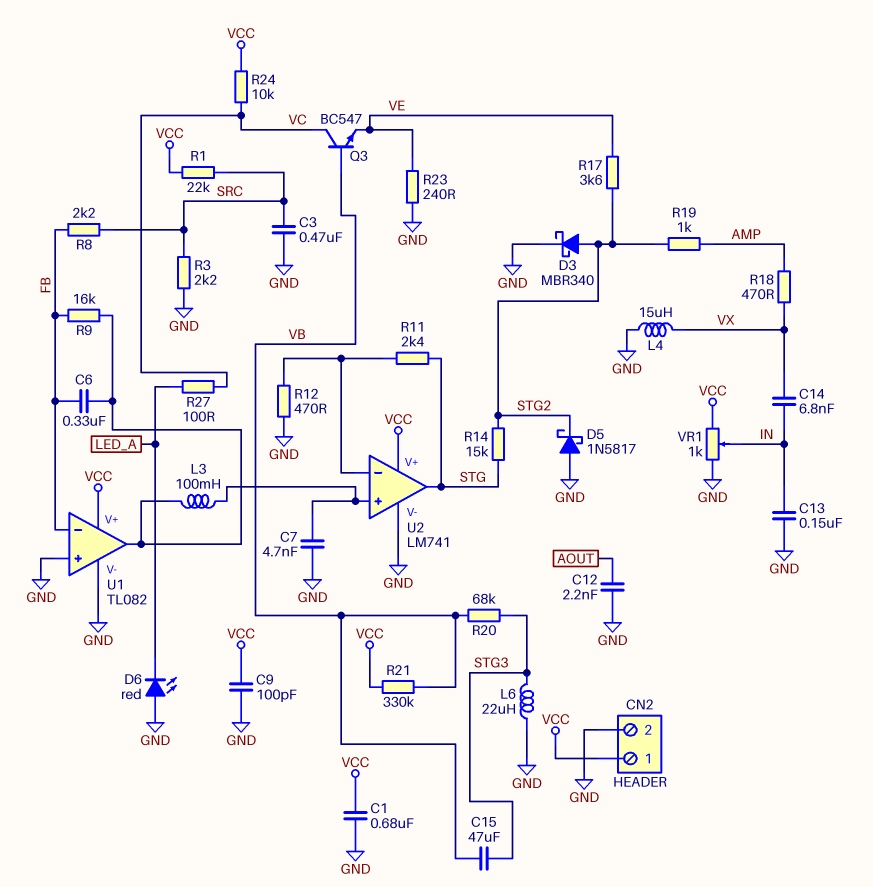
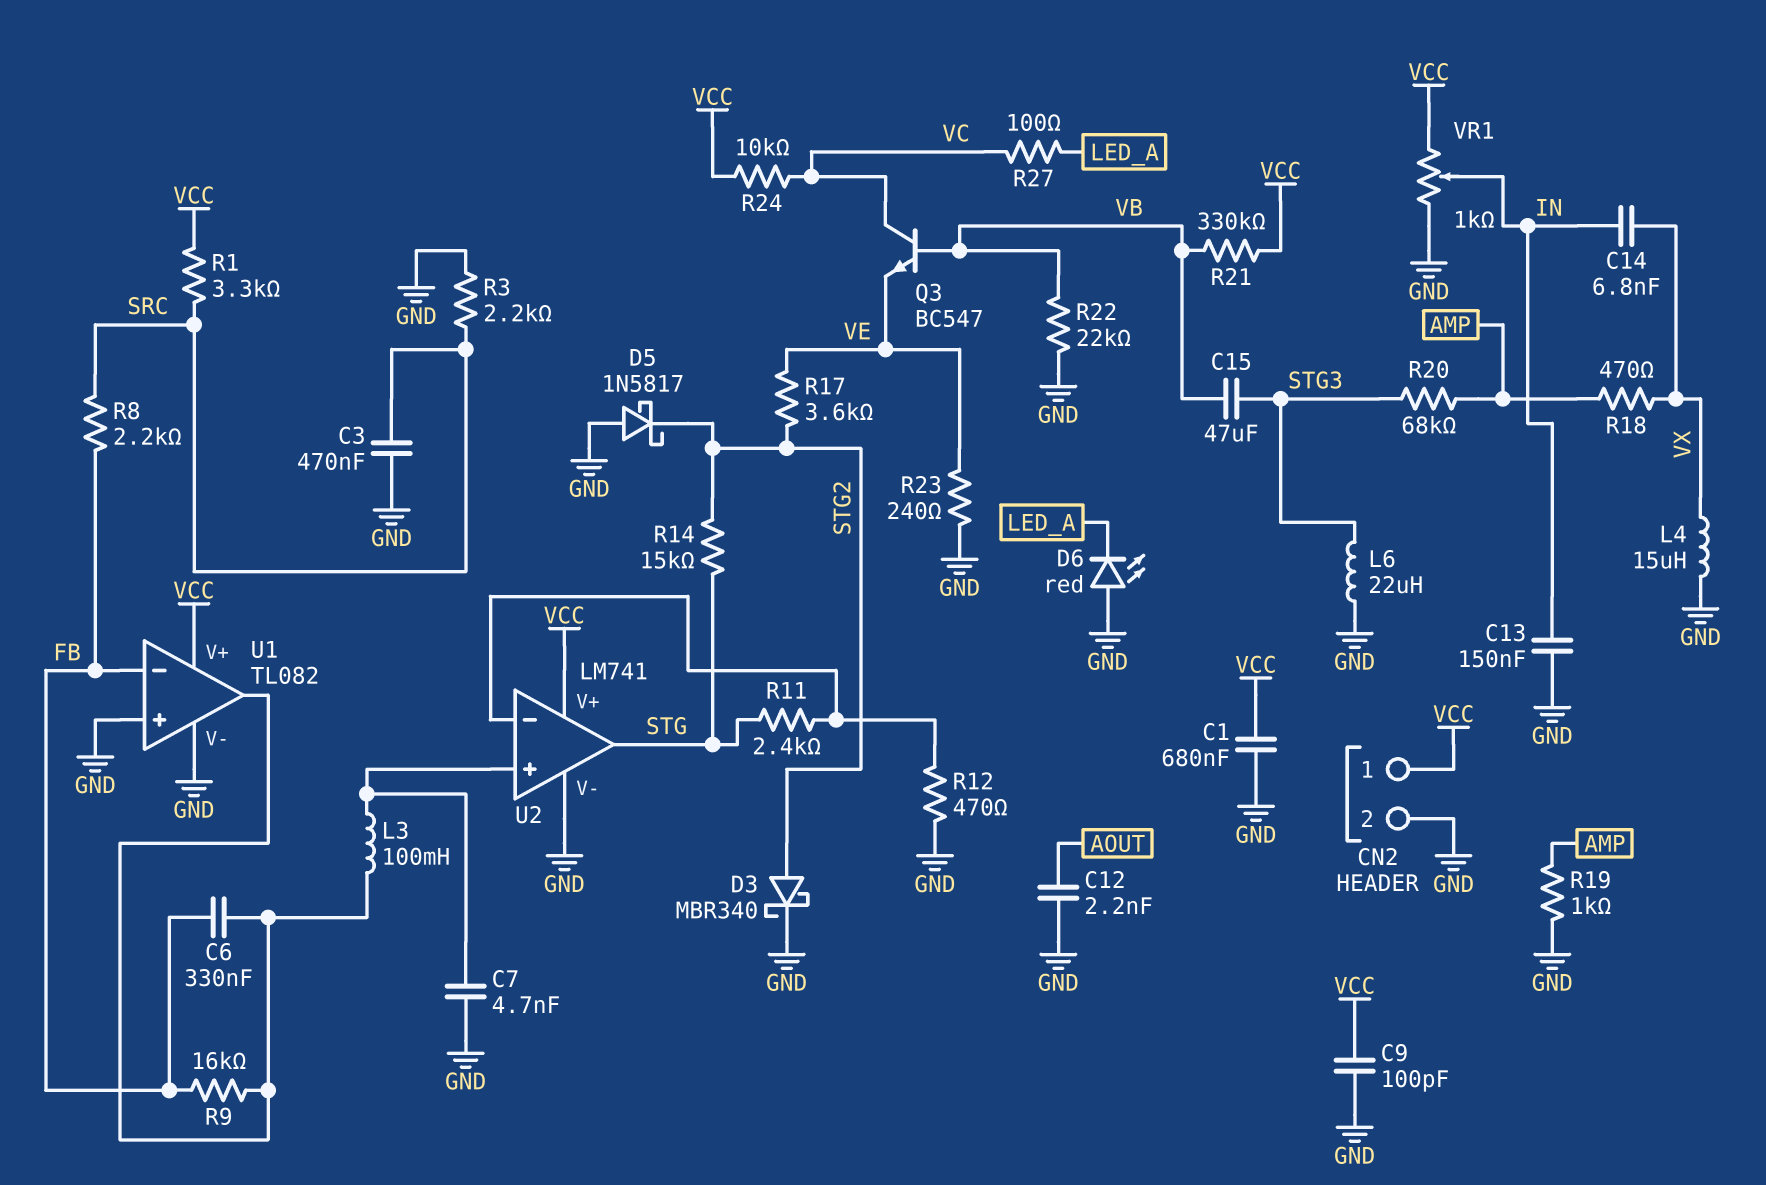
R1: 22k (SRC, VCC) -> 3.3k (SRC, VCC)
R19: 1k (AMP, STG2) -> 1k (AMP, GND)
R20: 68k (STG3, VB) -> 68k (AMP, STG3)
R22: none -> 22k (GND, VB)

